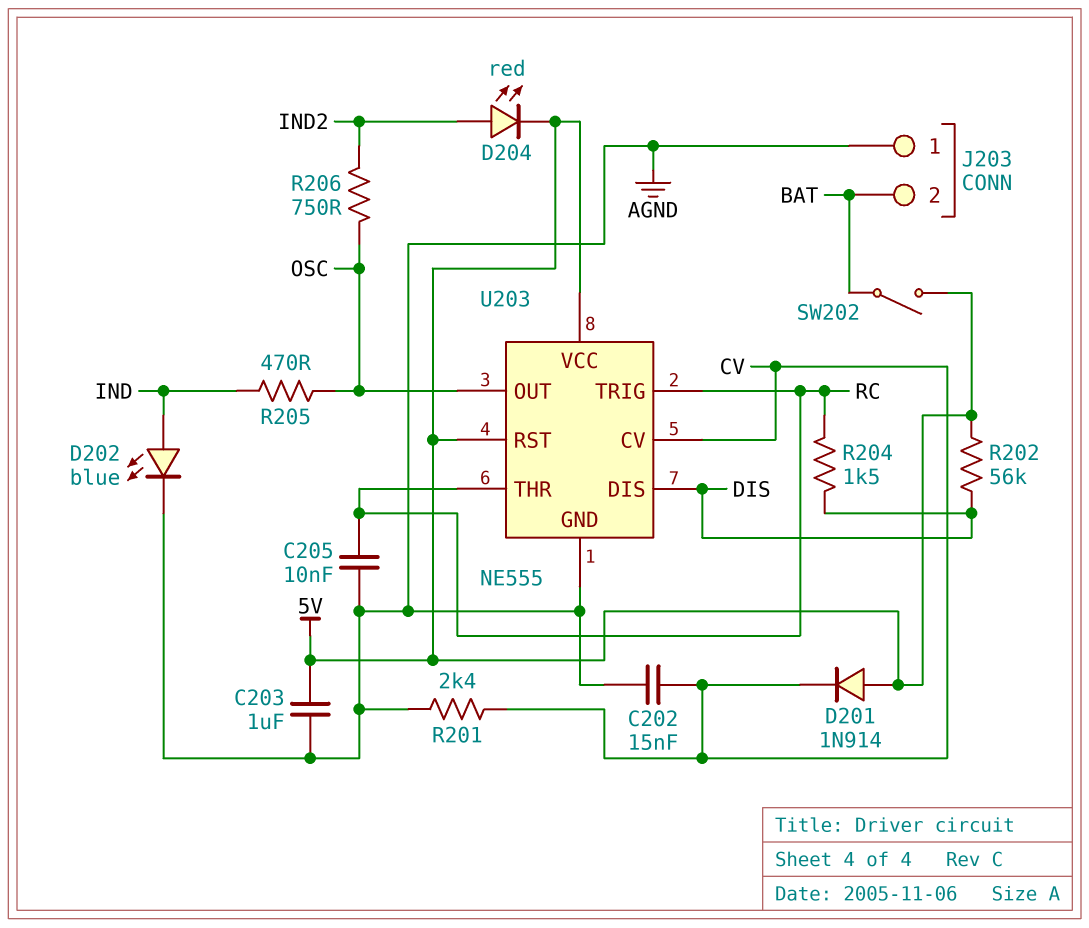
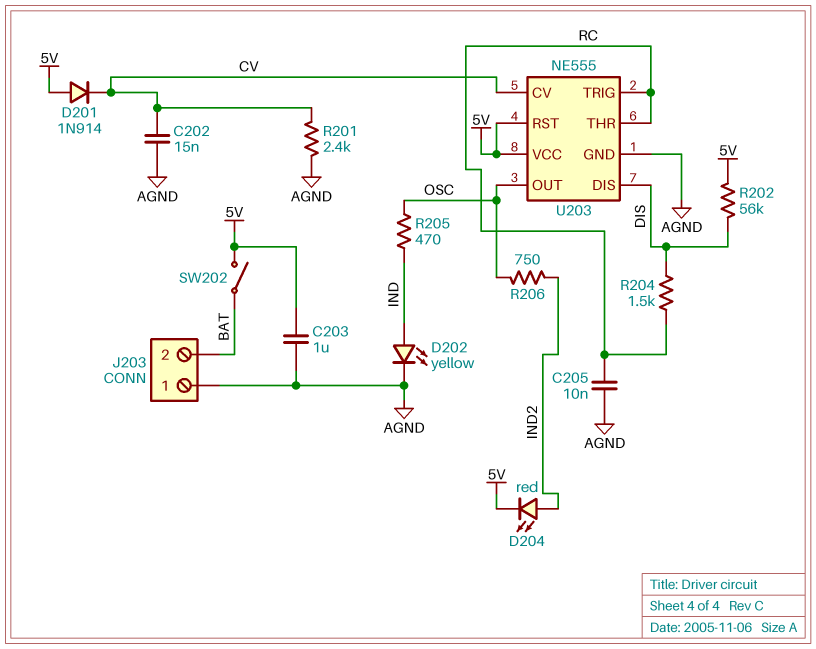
D202: LED blue (A IND, K AGND) -> LED yellow (A IND, K AGND)

